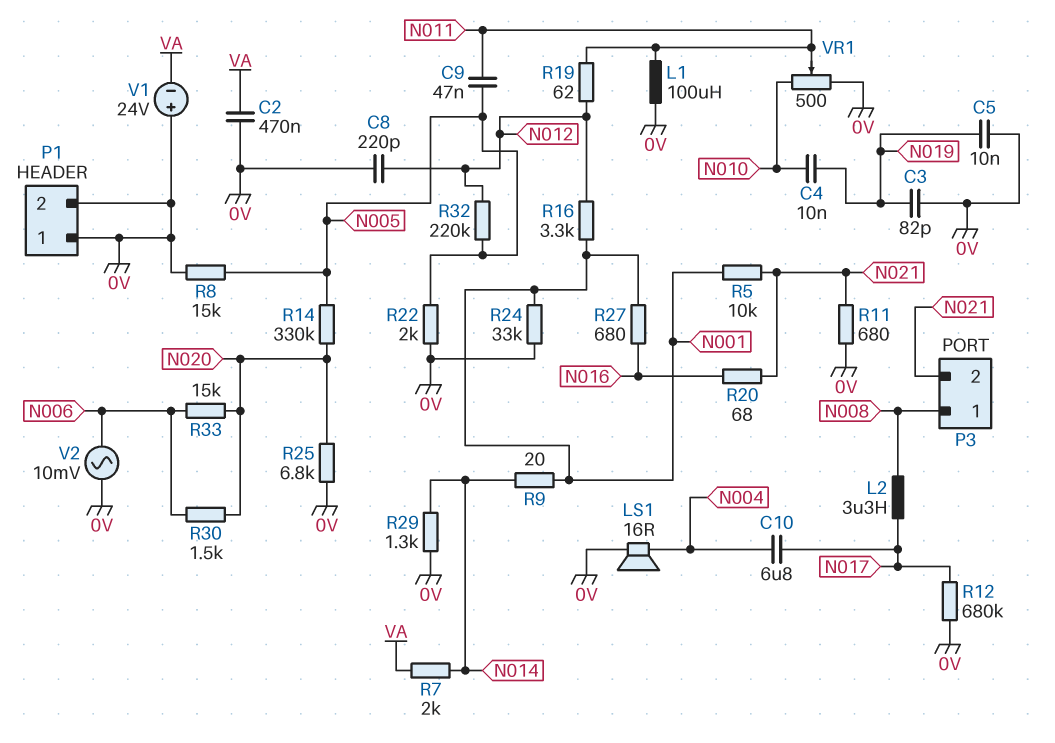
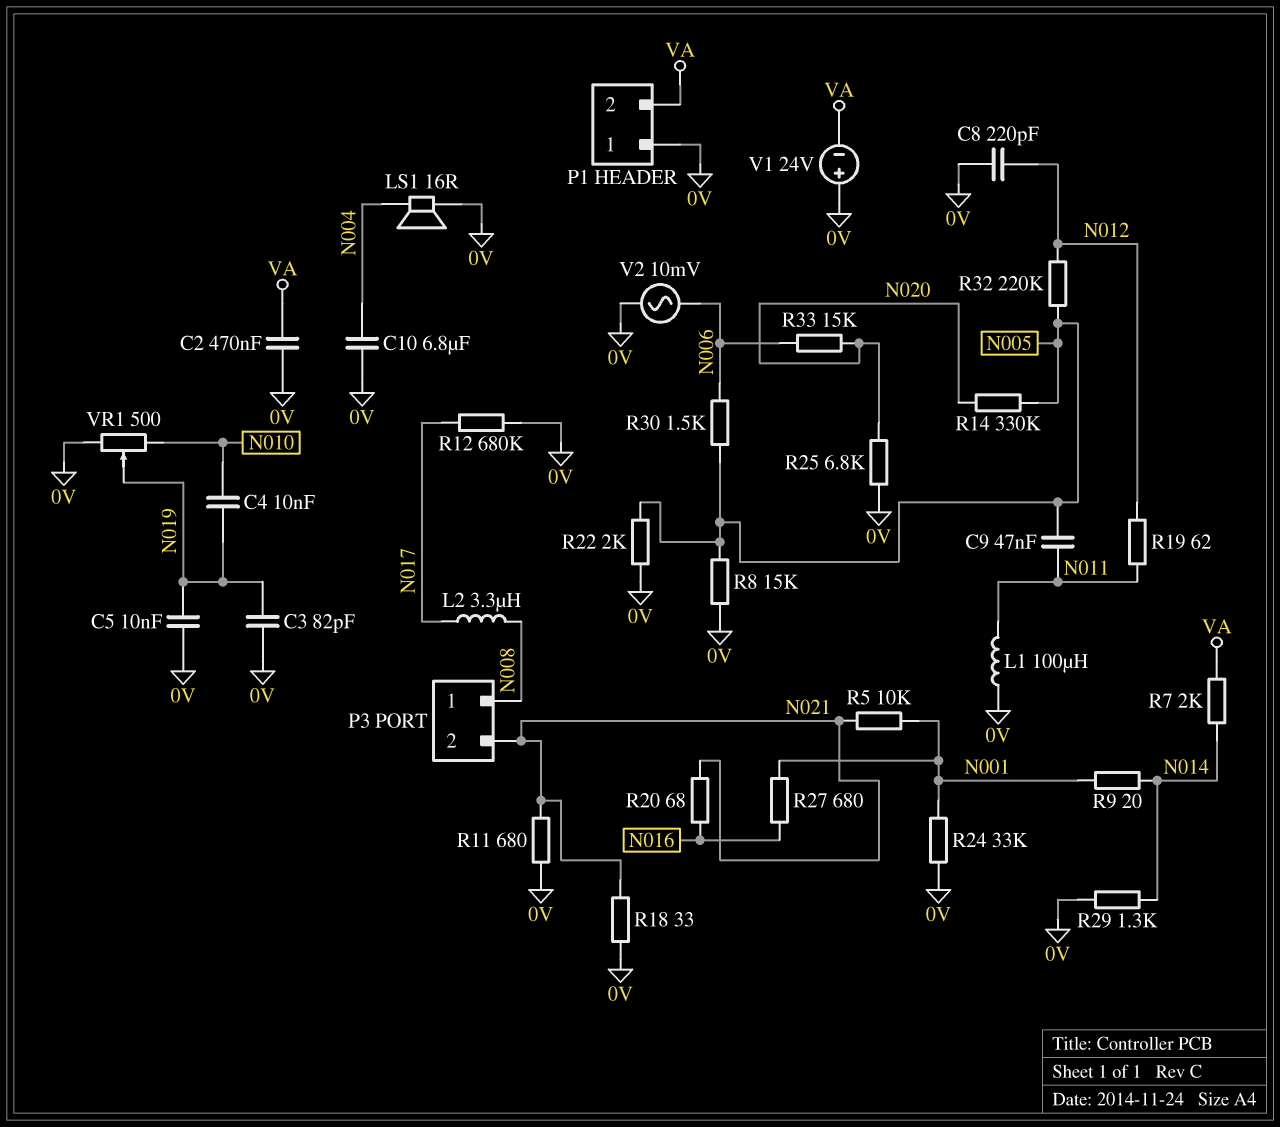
C10: 6.8uF (N004, N017) -> 6.8uF (0V, N004)
P1 pin 2: 0V -> VA
R16: 3.3k (N001, N012) -> none
R18: none -> 33 (0V, N021)
R30: 1.5k (N006, N020) -> 1.5k (N005, N006)
VR1: 500 (0V, N010, wiper N011) -> 500 (0V, N010, wiper N019)

